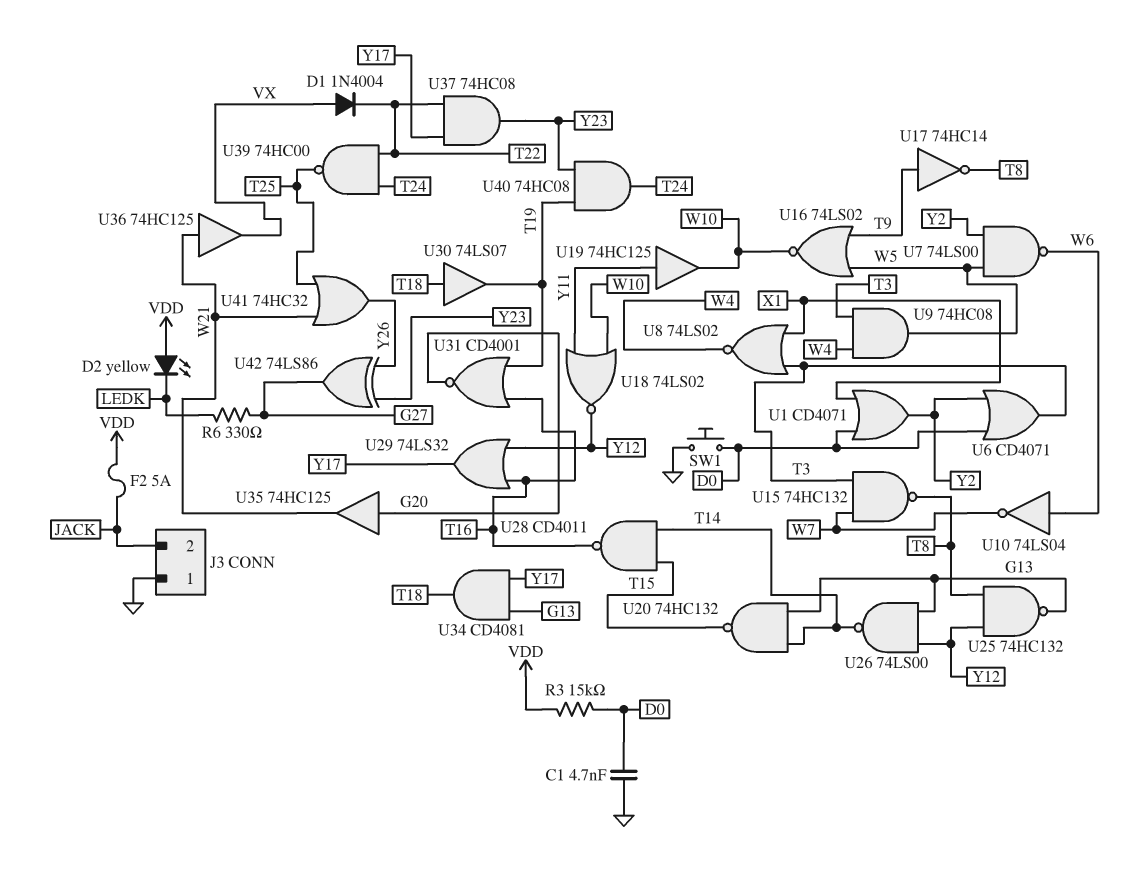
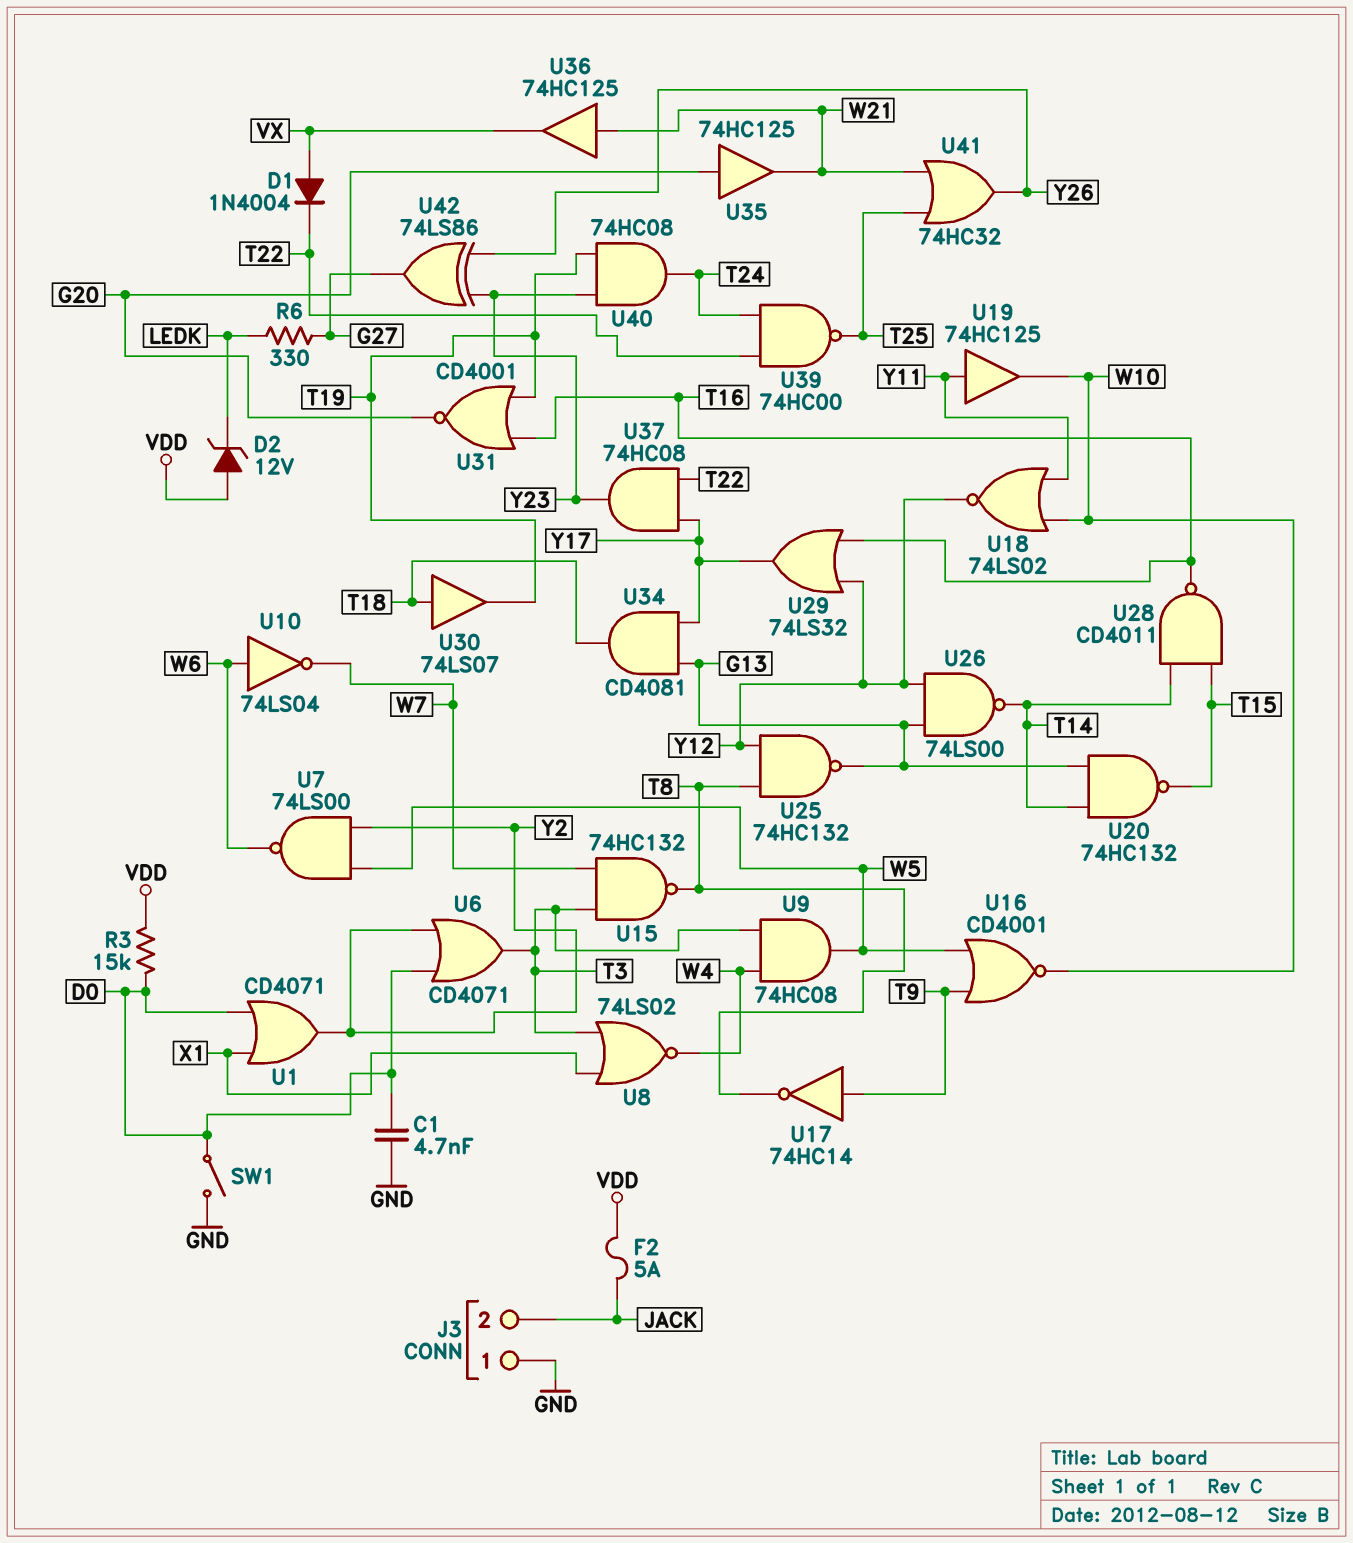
D2: LED yellow (A VDD, K LEDK) -> zener 12V (A VDD, K LEDK)
SW1: button (D0, GND) -> switch (D0, GND)
U16: NOR 74LS02 (in T9, in W5, out W10) -> NOR CD4001 (in T9, in W5, out W10)

